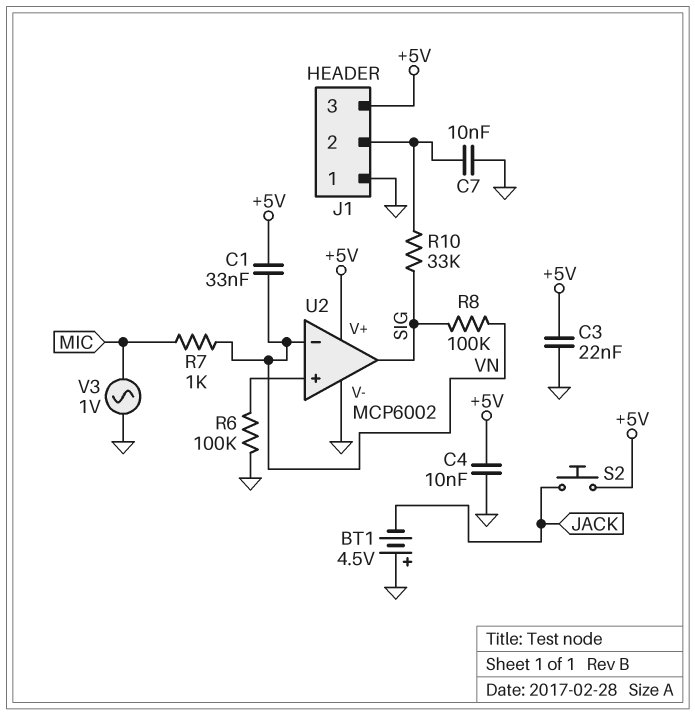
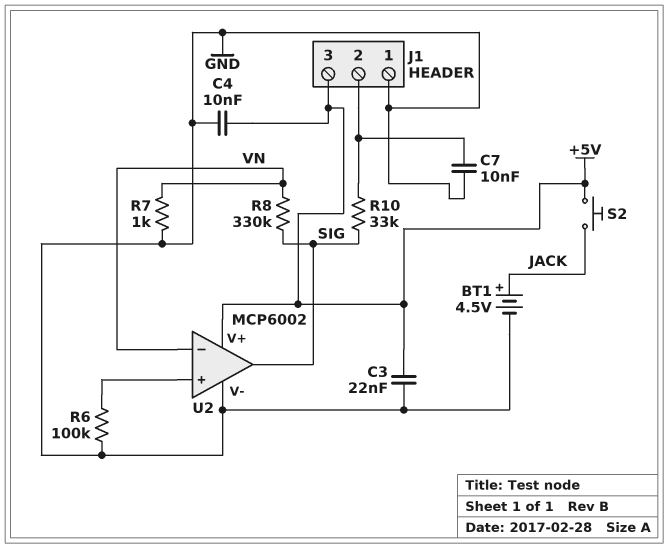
BT1: 4.5V (plus GND, minus JACK) -> 4.5V (plus JACK, minus GND)
C1: 33nF (+5V, VN) -> none
R7: 1k (MIC, VN) -> 1k (GND, VN)
R8: 100k (SIG, VN) -> 330k (SIG, VN)
V3: AC 1V (GND, MIC) -> none

